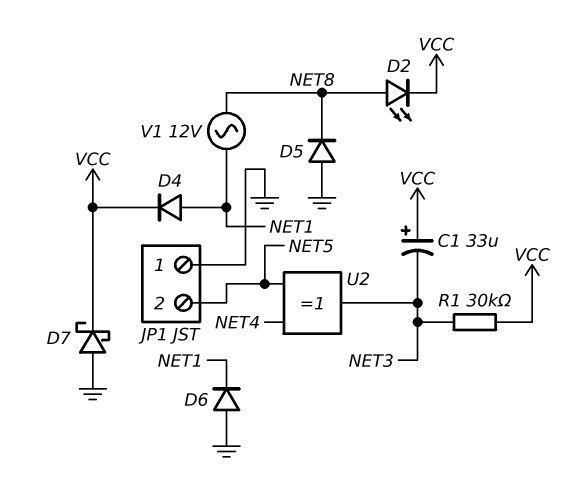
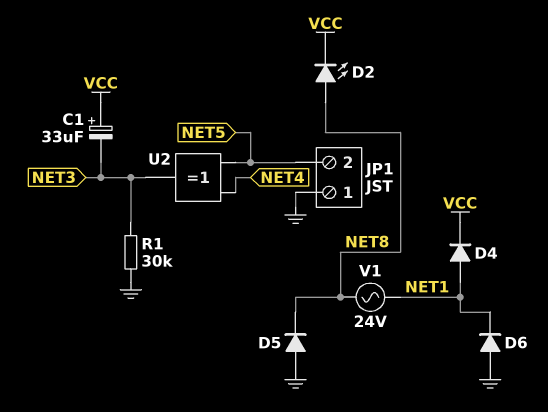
D7: schottky (A GND, K VCC) -> none
R1: 30k (NET3, VCC) -> 30k (GND, NET3)
V1: AC 12V (NET1, NET8) -> AC 24V (NET1, NET8)

